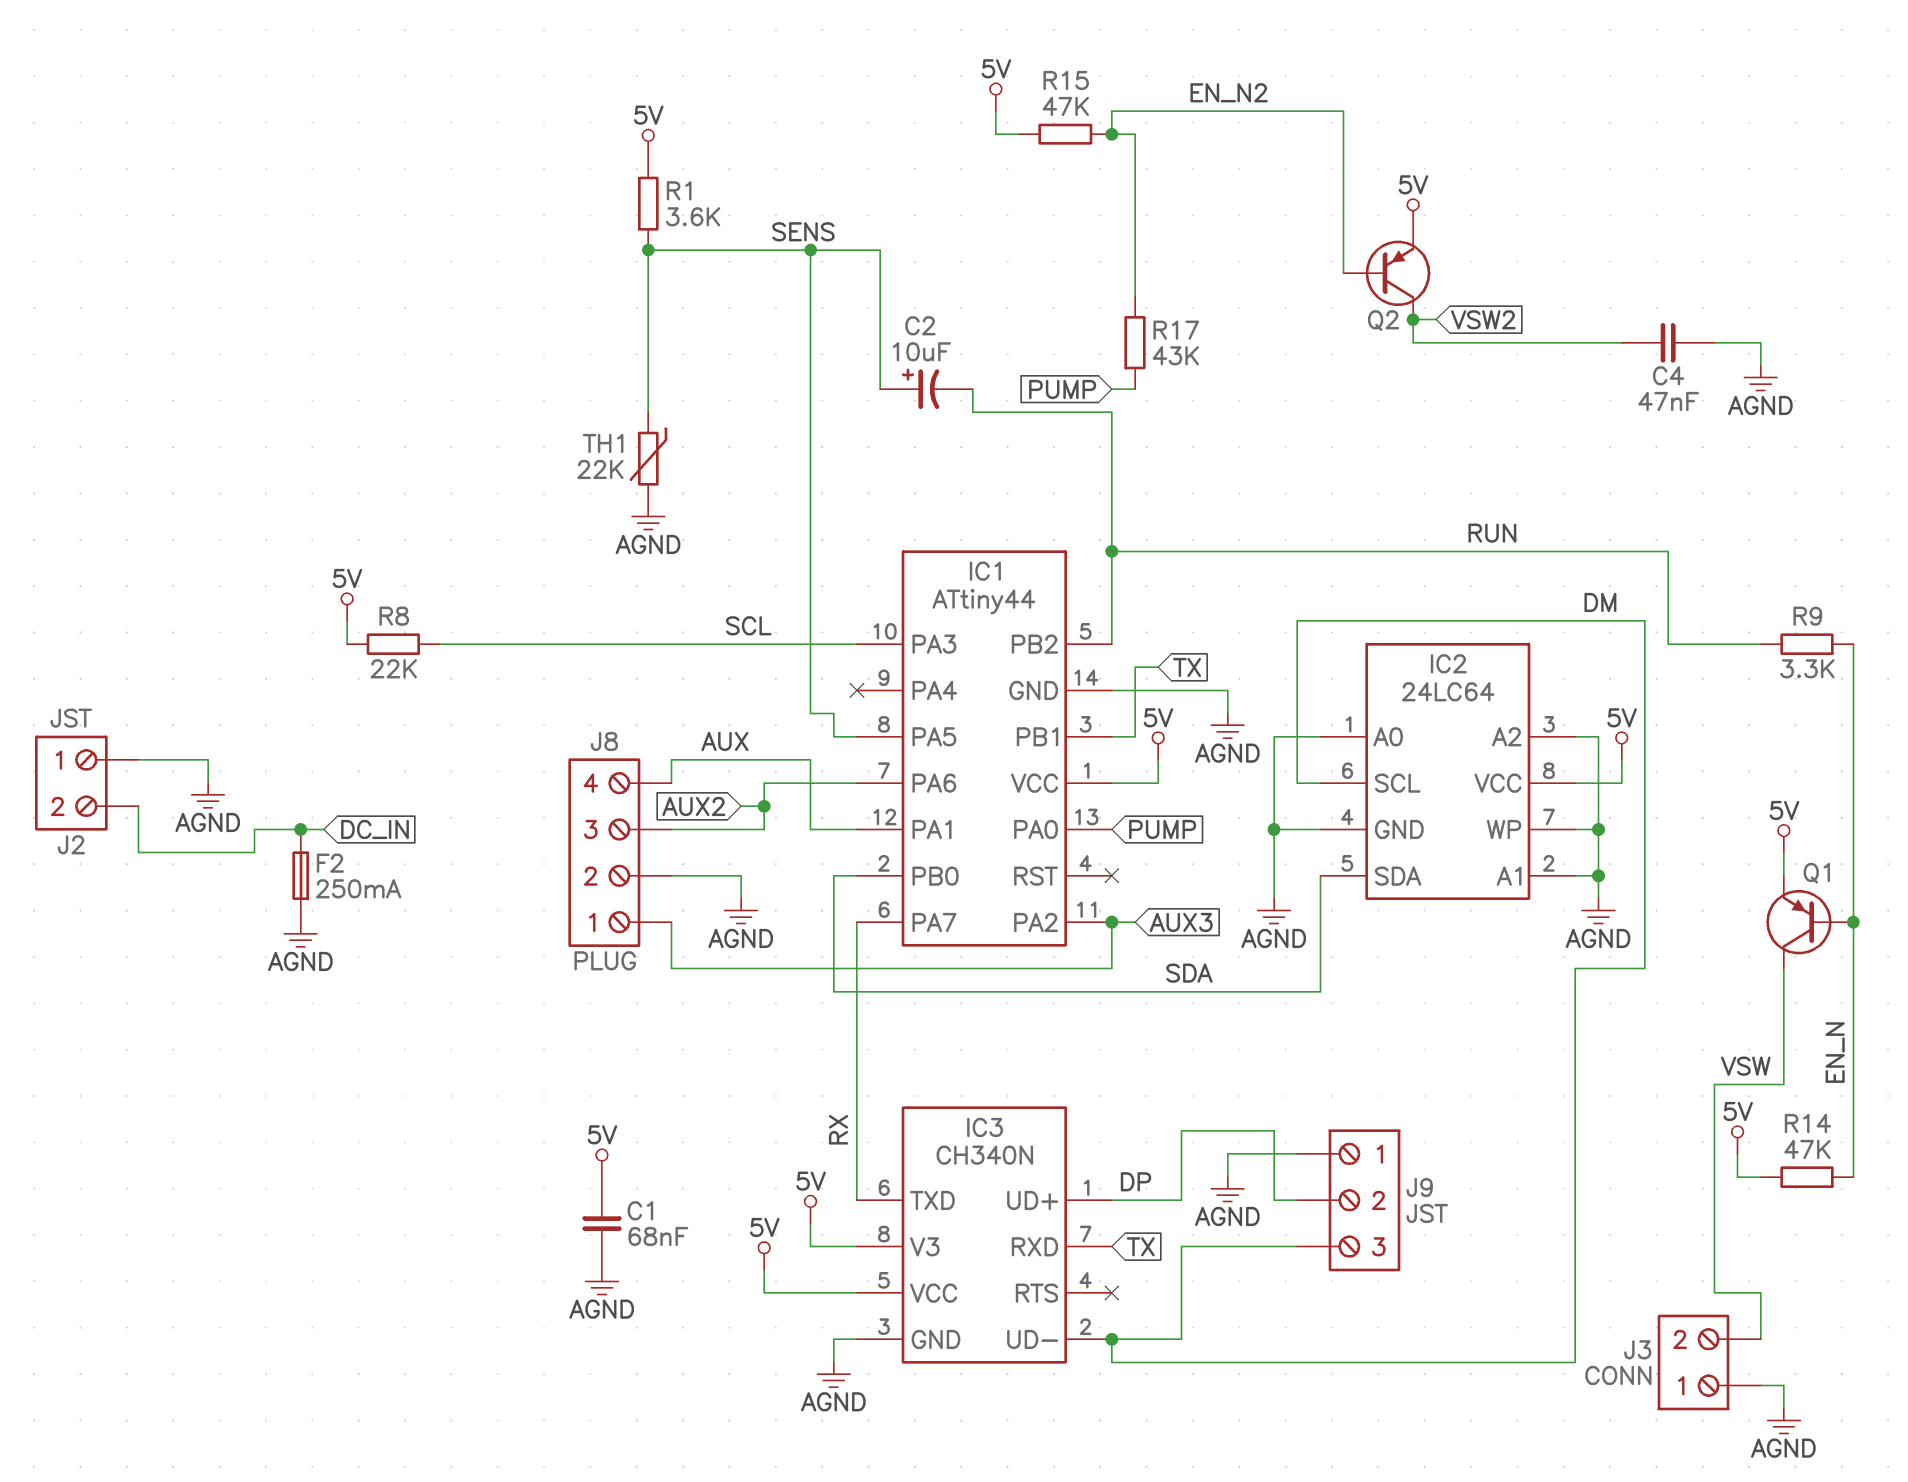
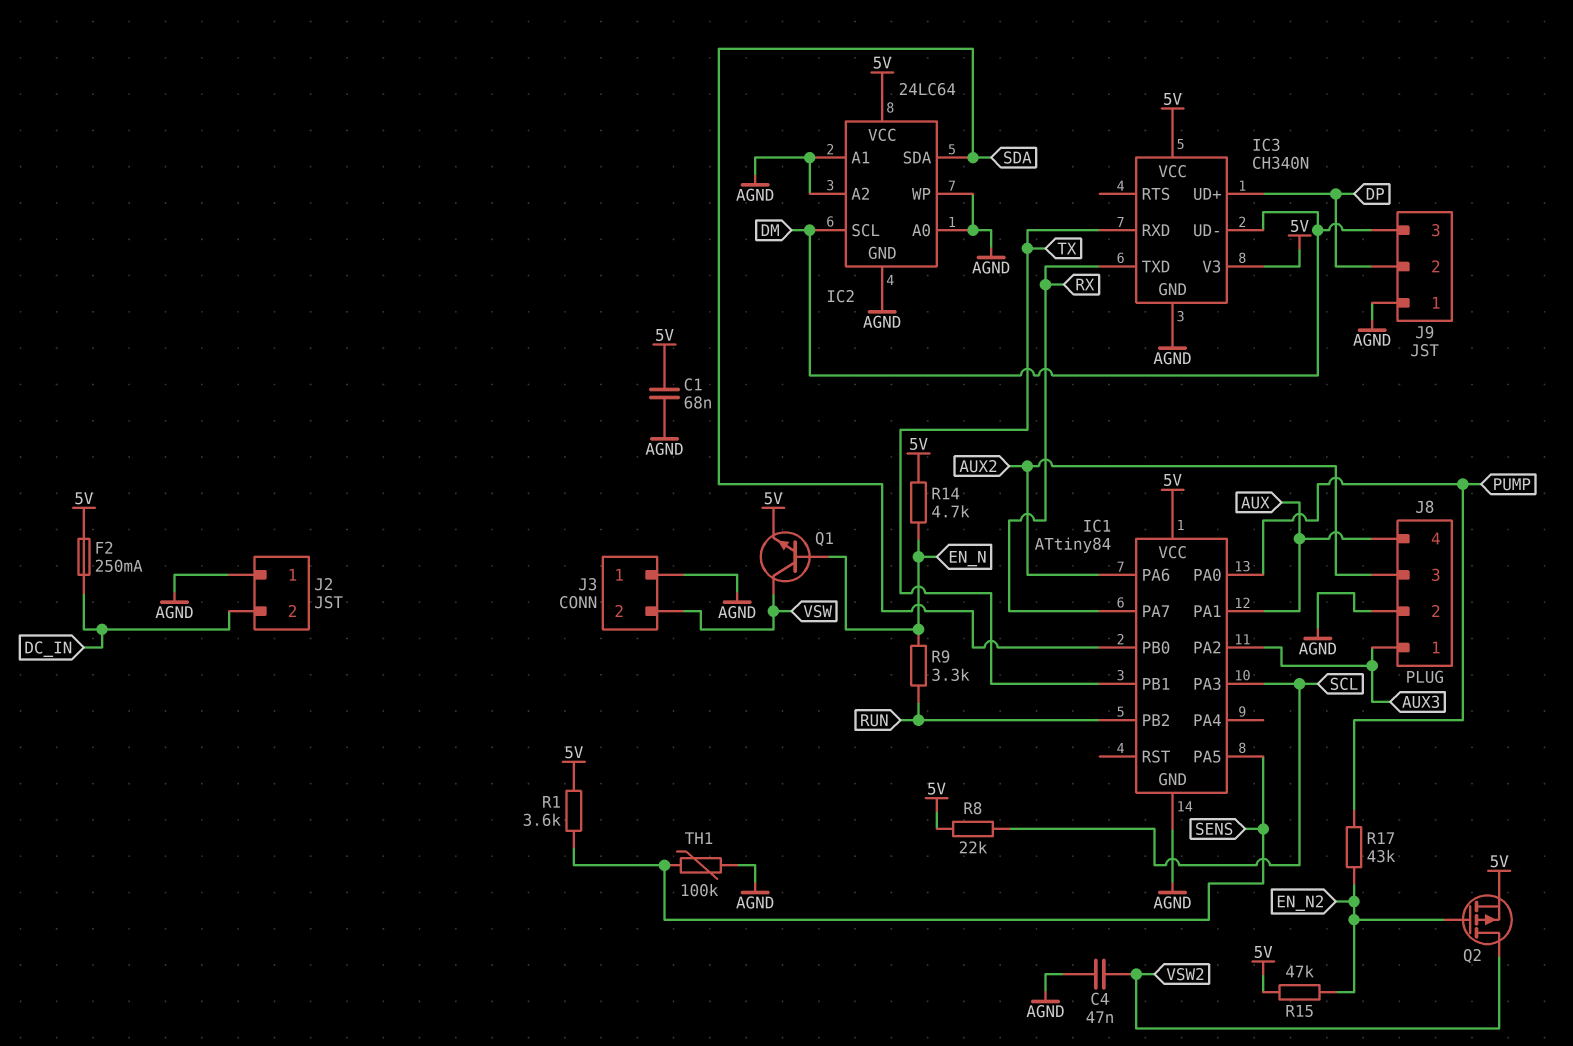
C2: 10uF (plus SENS, minus RUN) -> none
F2: 250mA (AGND, DC_IN) -> 250mA (5V, DC_IN)
IC1: ATtiny44 -> ATtiny84
Q1: PNP (B EN_N, C VSW, E 5V) -> NPN (B EN_N, C VSW, E 5V)
Q2: PNP (B EN_N2, C VSW2, E 5V) -> PMOS (G EN_N2, D VSW2, S 5V)
R14: 47k (5V, EN_N) -> 4.7k (5V, EN_N)
TH1: 22k (AGND, SENS) -> 100k (AGND, SENS)

